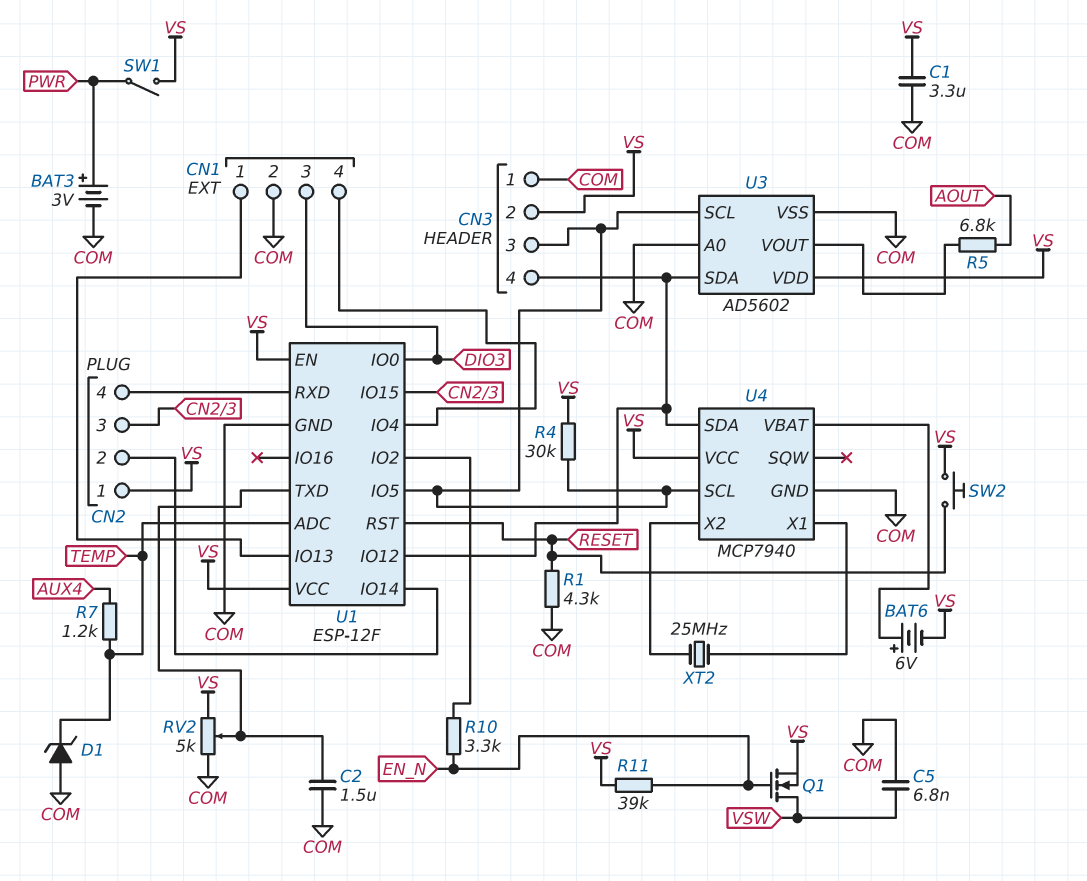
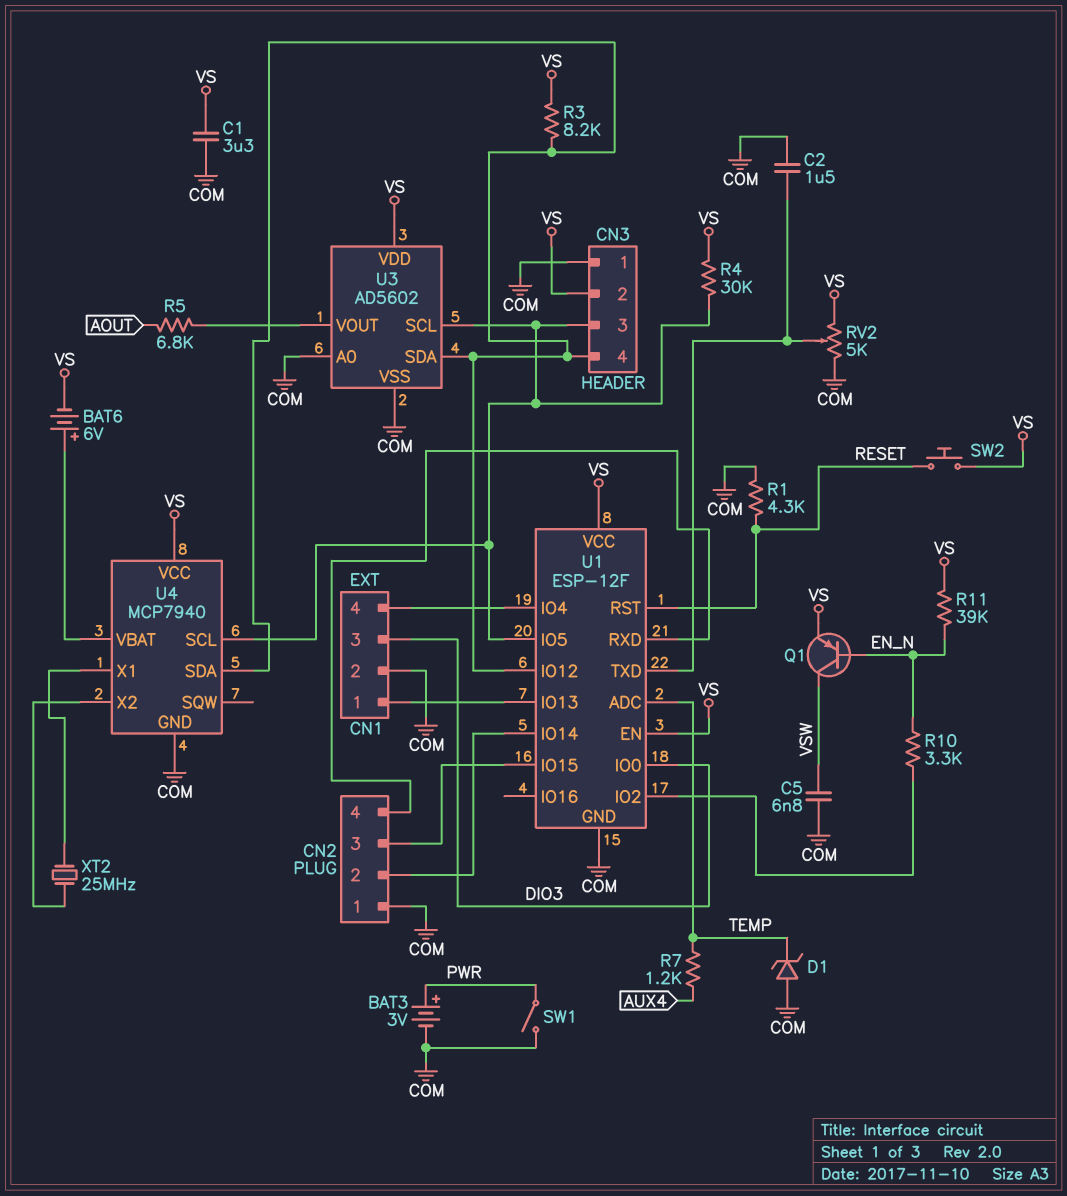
CN2 pin 1: VS -> COM
Q1: NMOS (G EN_N, D VSW, S VS) -> PNP (B EN_N, C VSW, E VS)
R3: none -> 8.2k (CN3/4, VS)
SW1: switch (PWR, VS) -> switch (COM, PWR)

